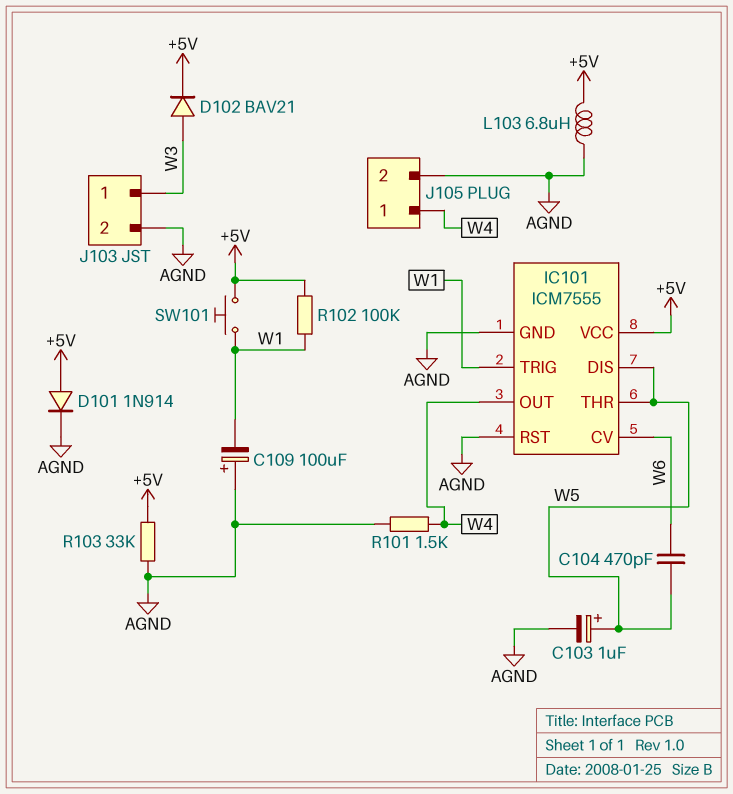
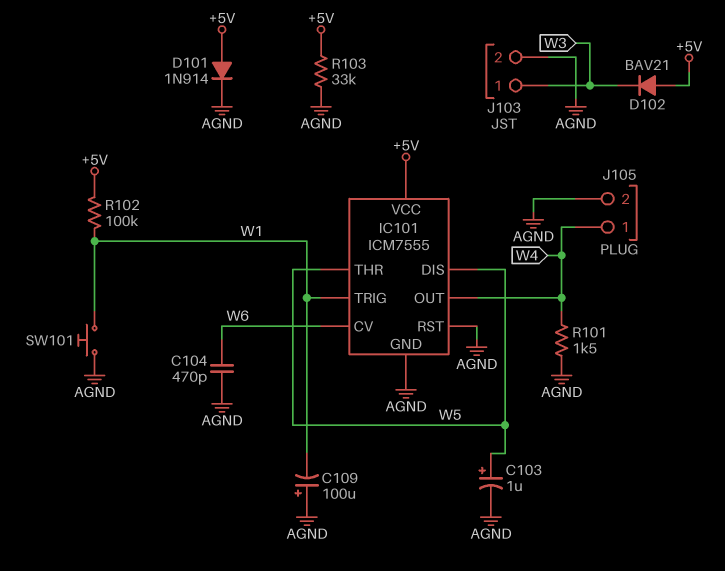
C104: 470pF (W5, W6) -> 470pF (AGND, W6)
D102: diode BAV21 (A W3, K +5V) -> diode BAV21 (A +5V, K W3)
L103: 6.8uH (+5V, AGND) -> none
SW101: button (+5V, W1) -> button (AGND, W1)

